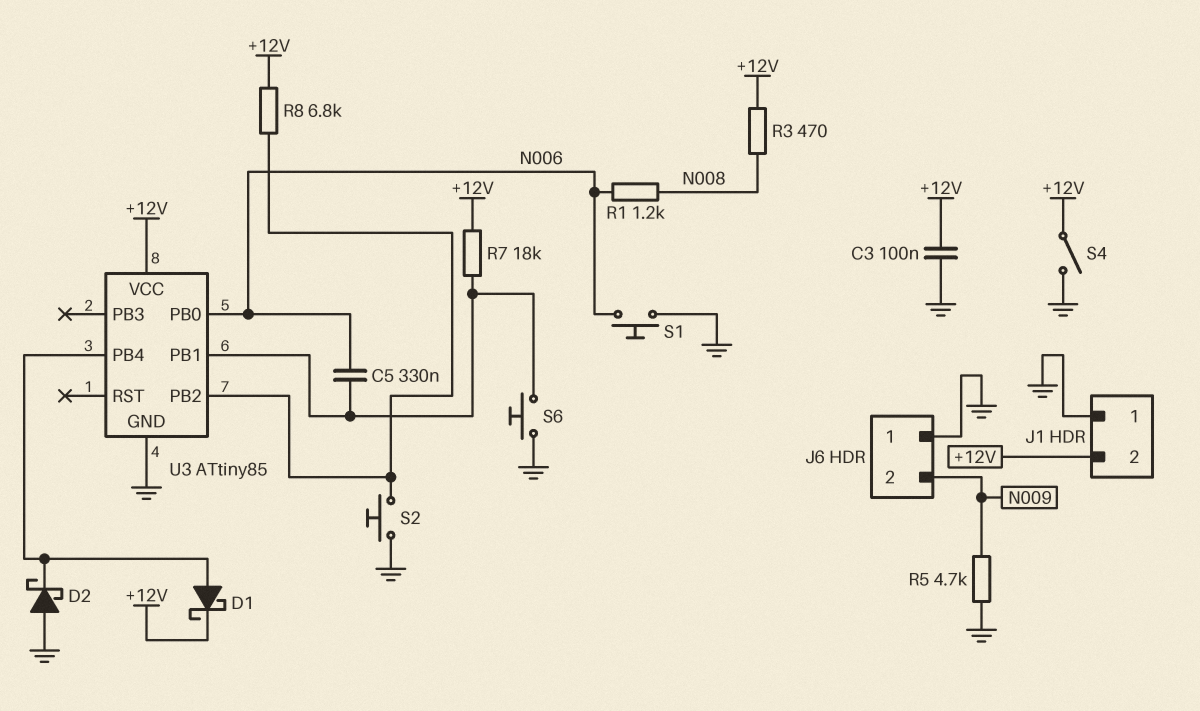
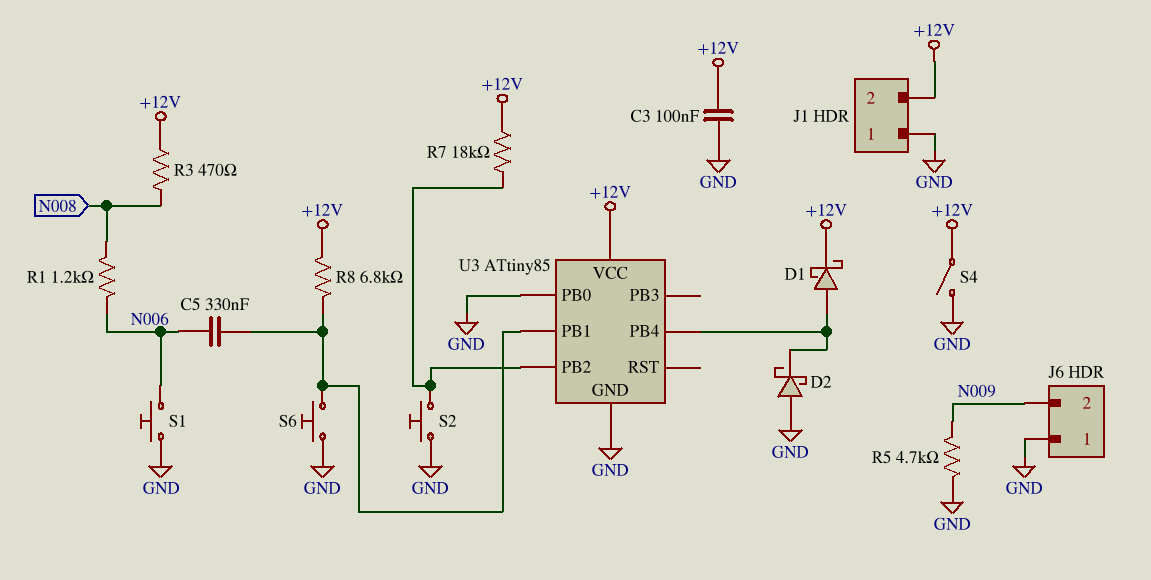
R7: 18k (+12V, U3/PB1) -> 18k (+12V, U3/PB2)
R8: 6.8k (+12V, U3/PB2) -> 6.8k (+12V, U3/PB1)
U3 pin PB0: N006 -> GND

